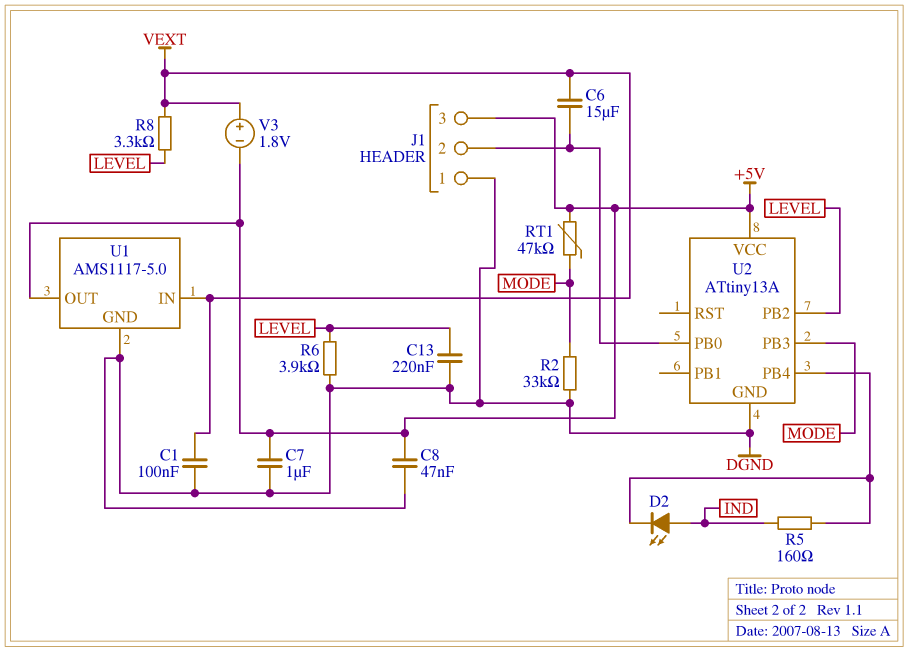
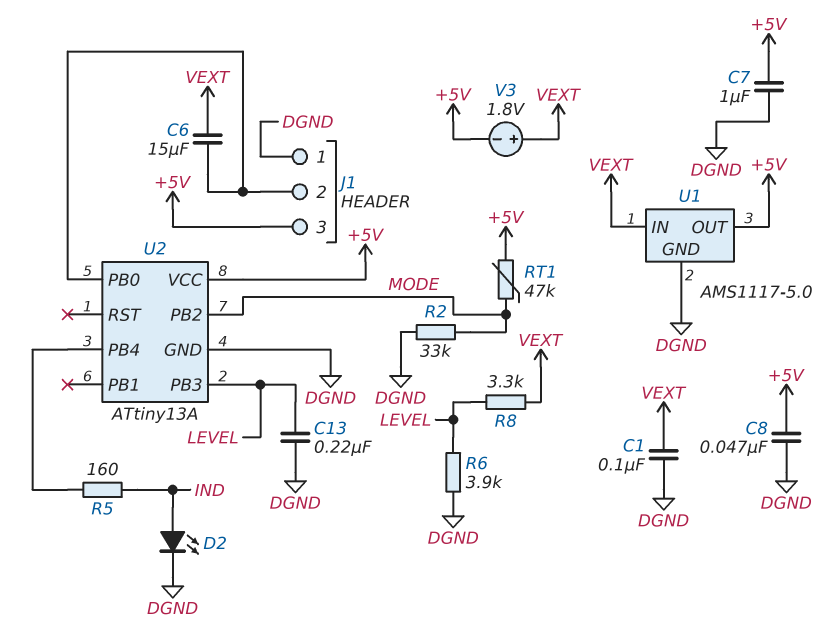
D2: LED (A IND, K U2/PB4) -> LED (A IND, K DGND)
U2 pin PB2: LEVEL -> MODE
U2 pin PB3: MODE -> LEVEL

